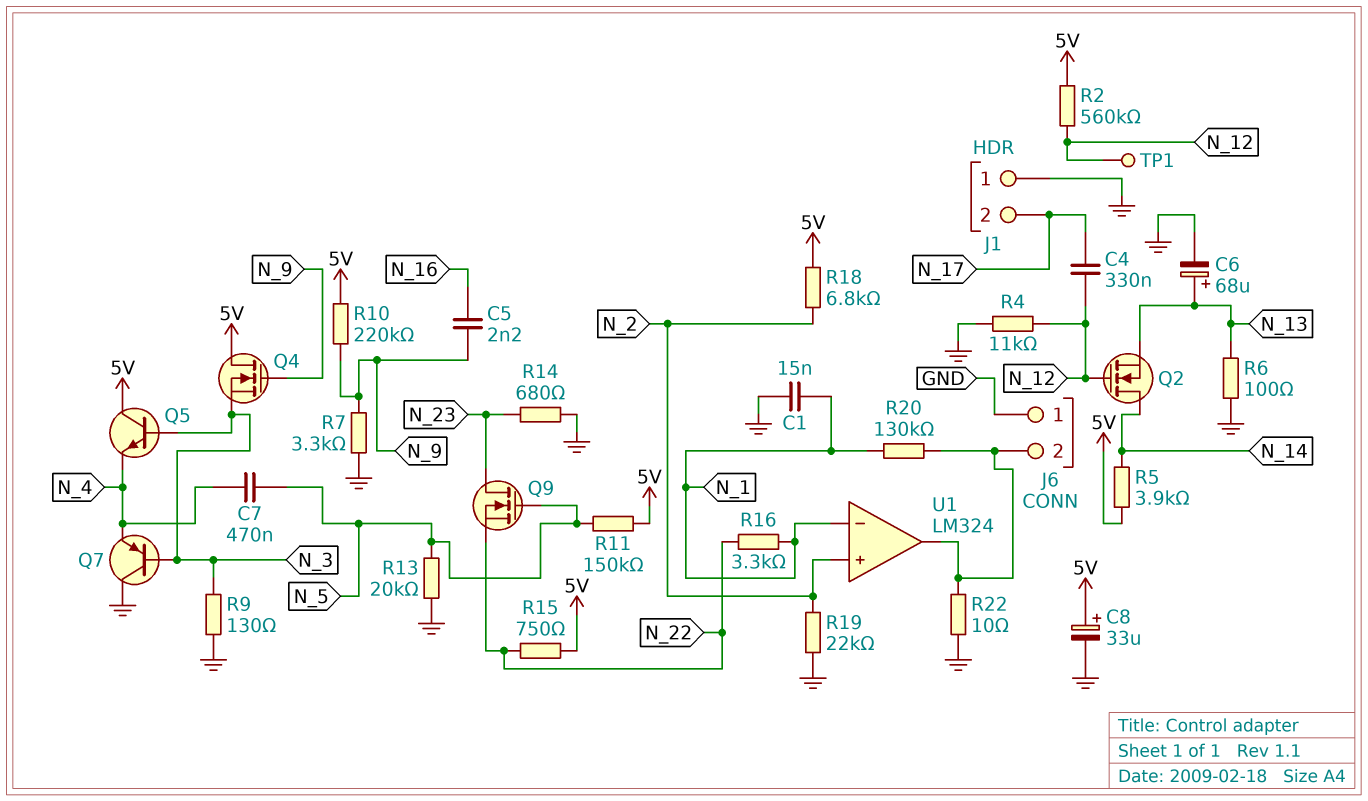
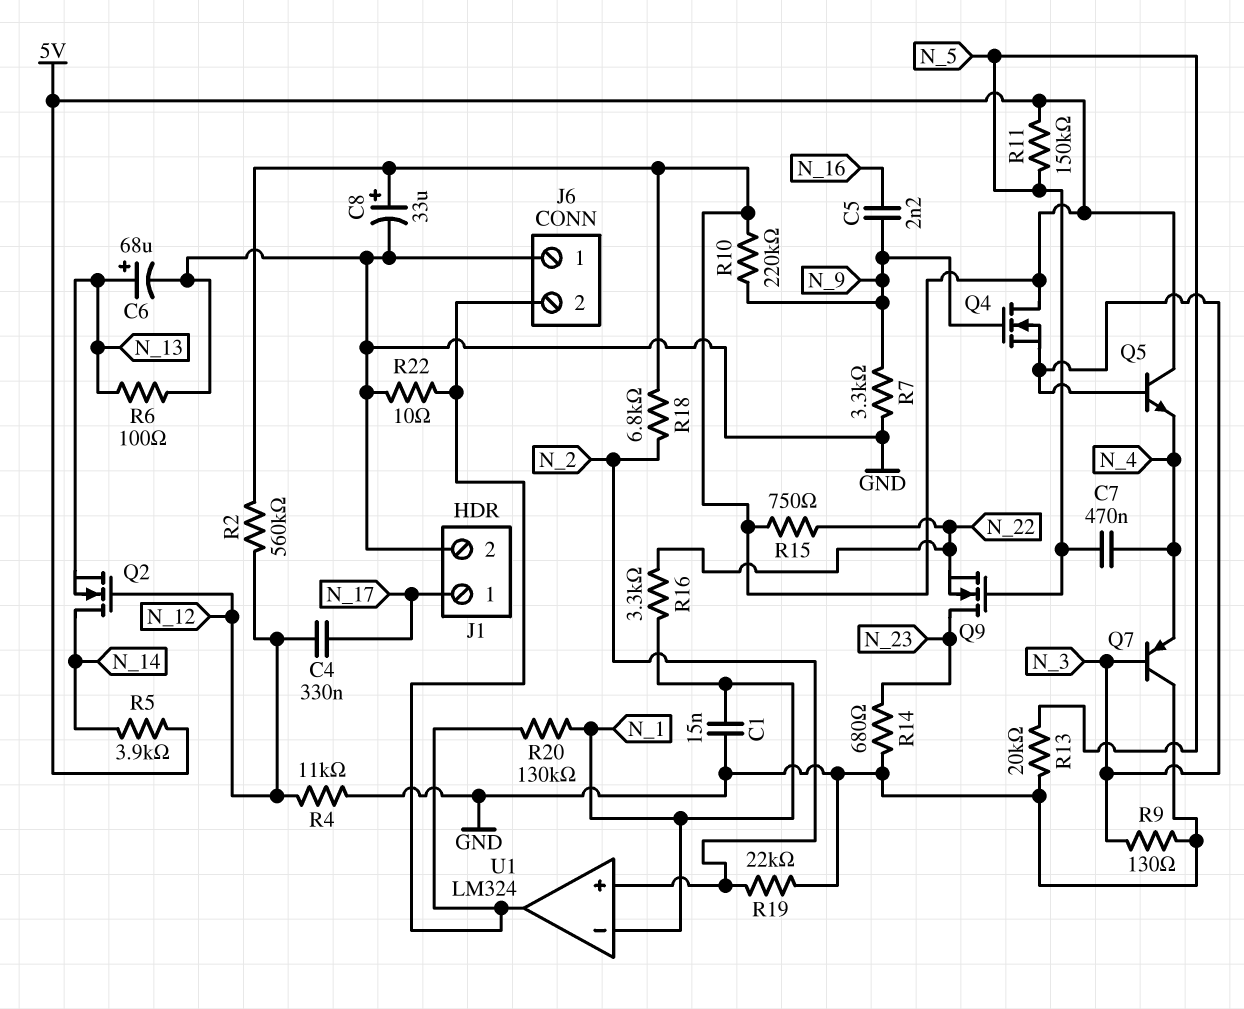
J1 pin 1: GND -> N_17
J1 pin 2: N_17 -> GND
TP1: test point (N_12) -> none

